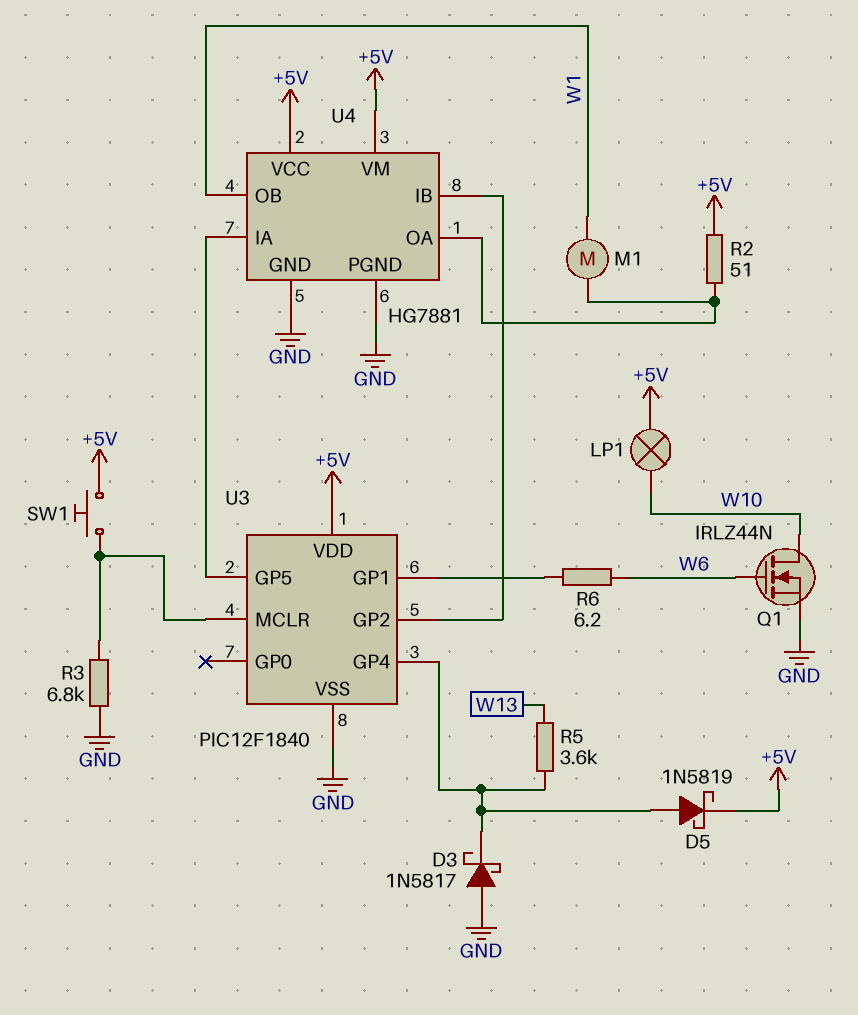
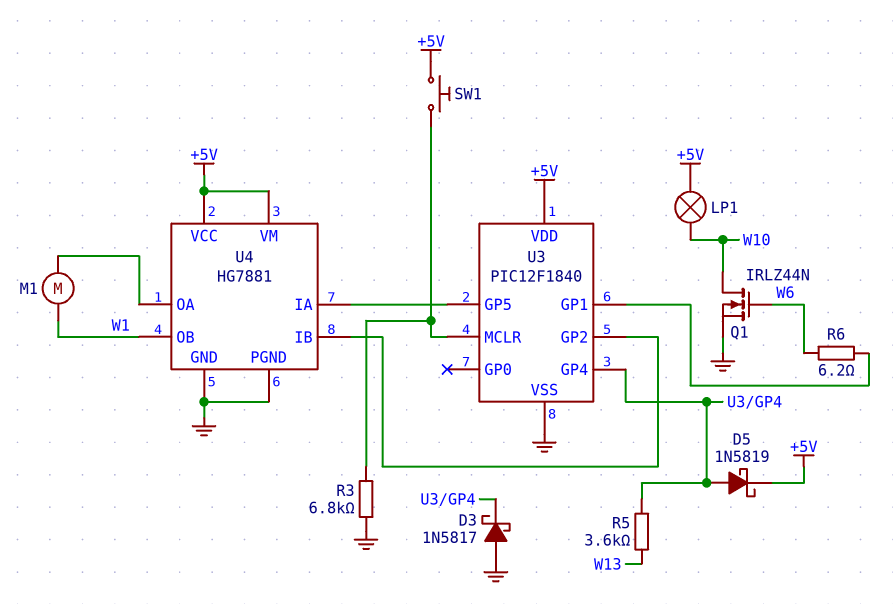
R2: 51 (+5V, U4/OA) -> none

